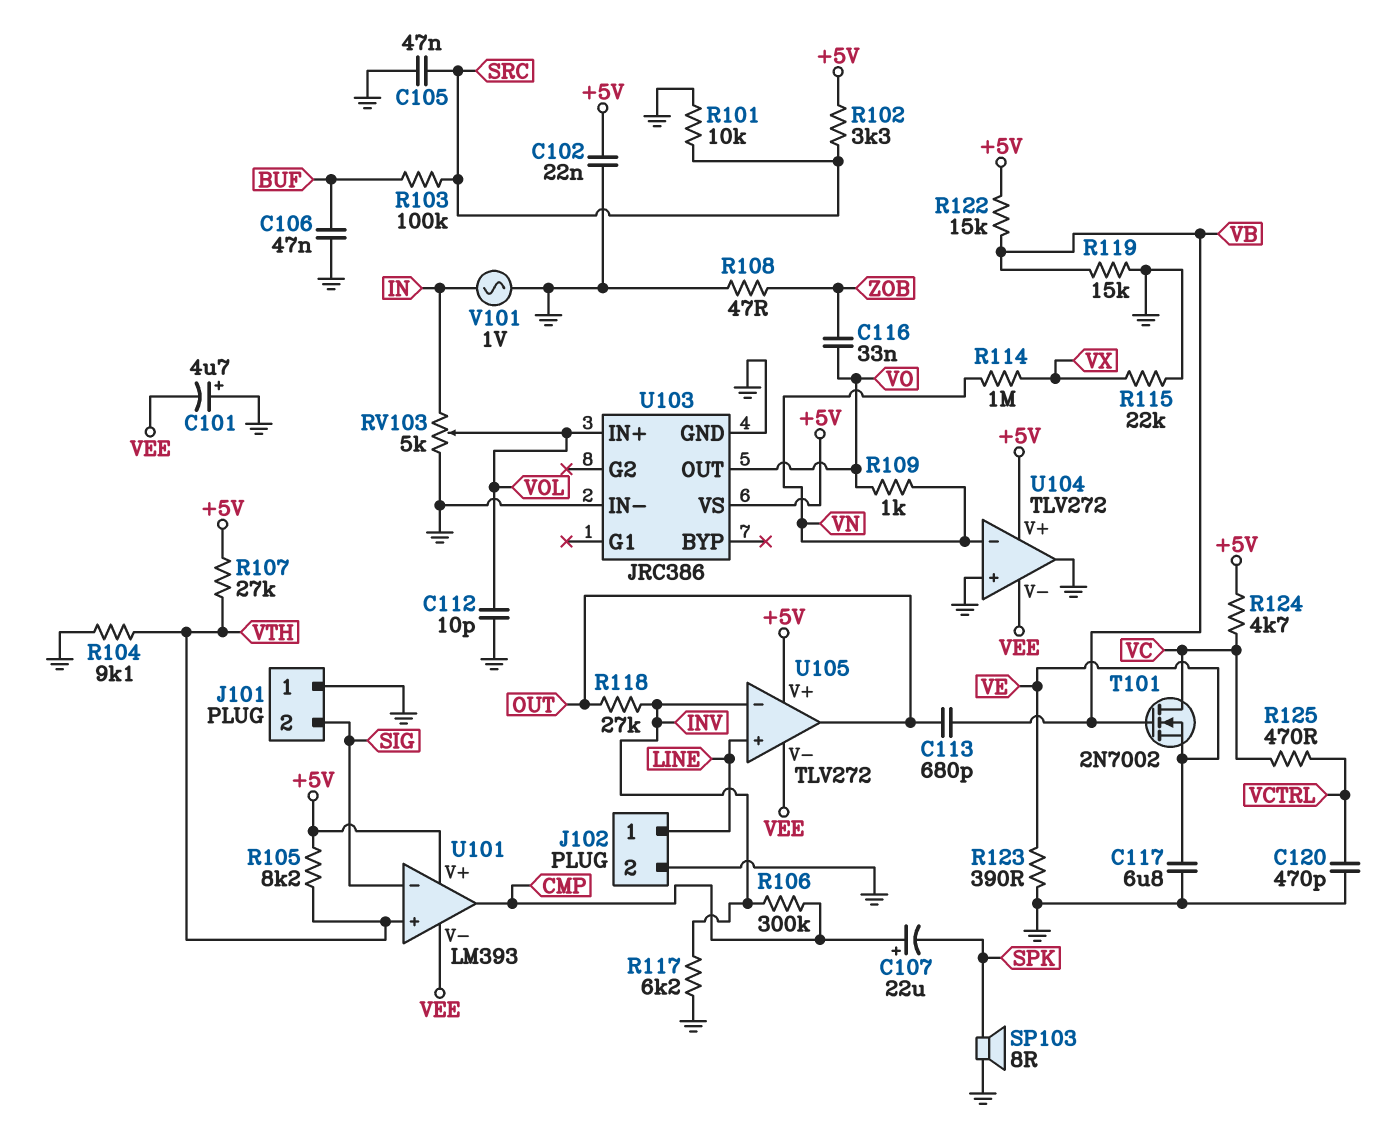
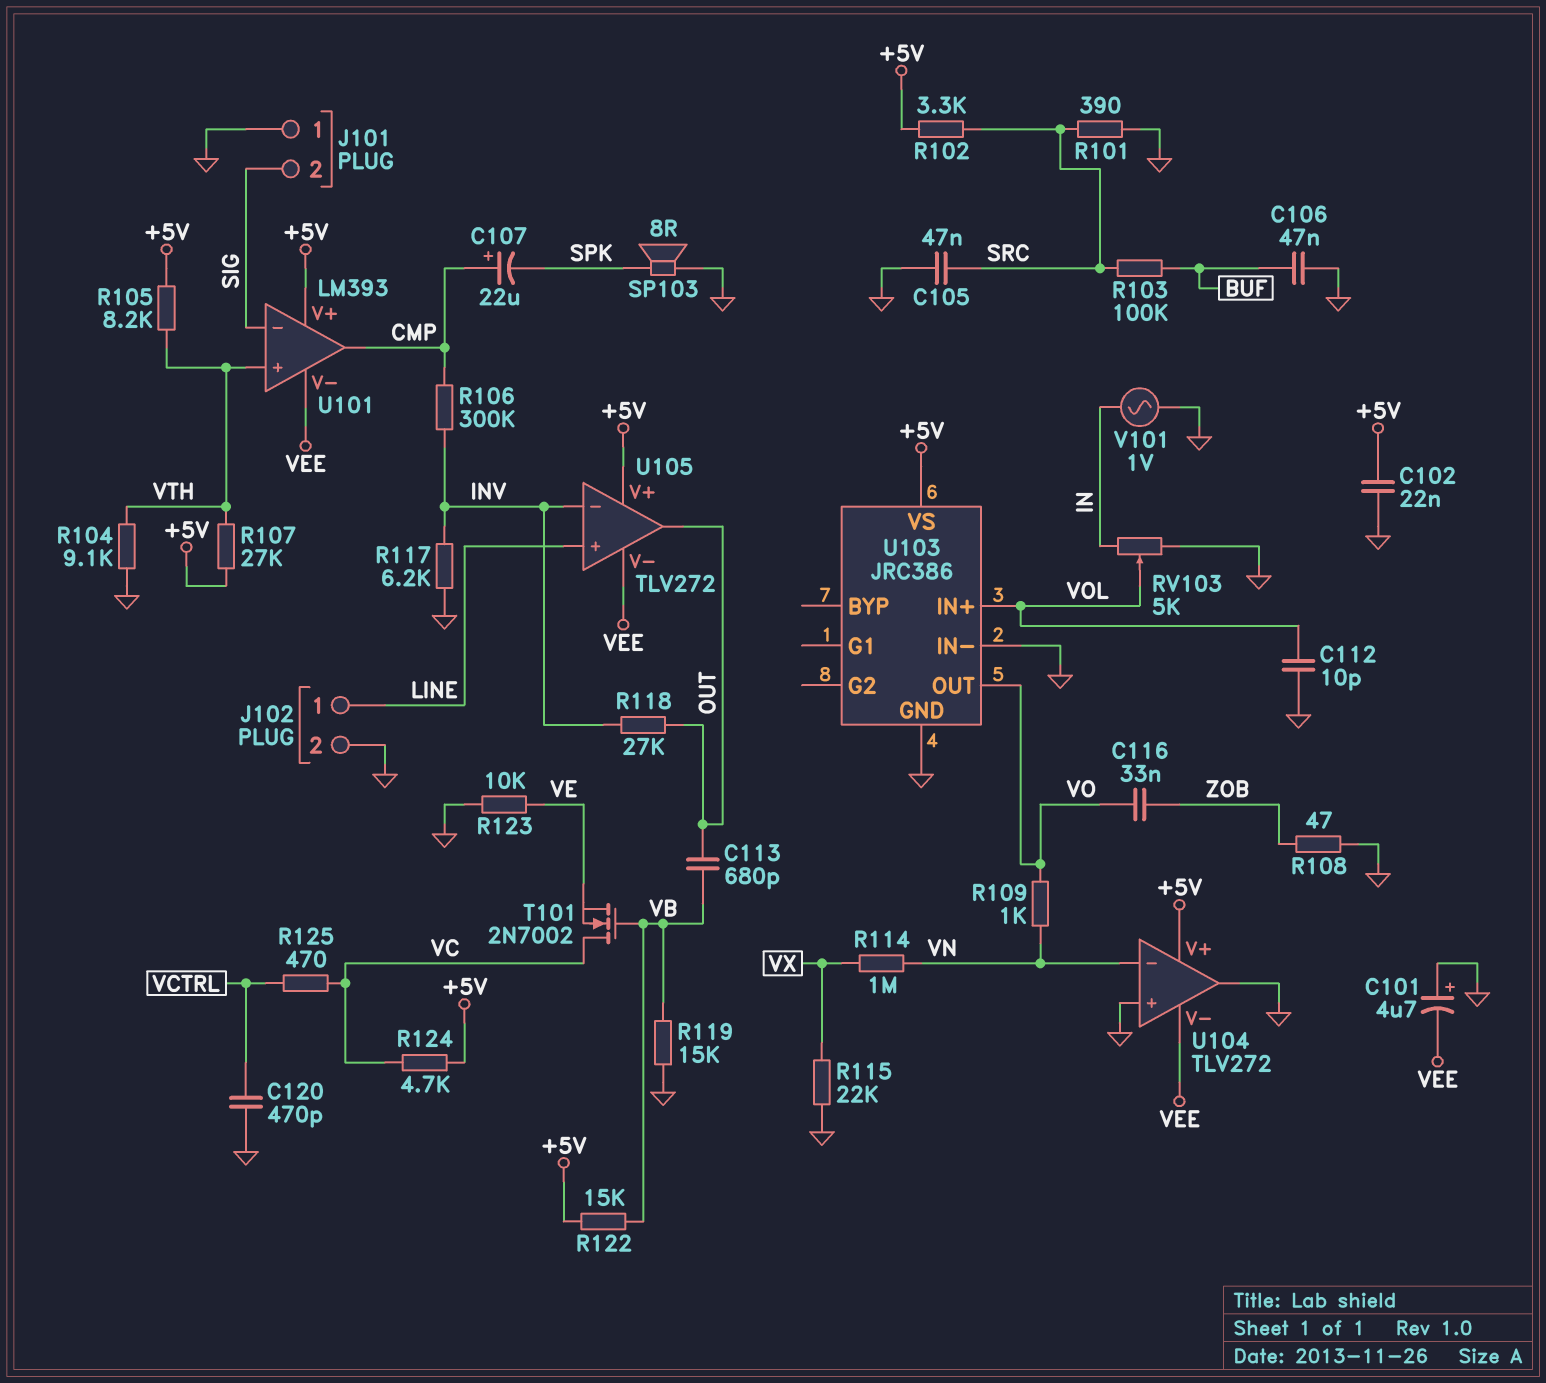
C117: 6.8uF (GND, VE) -> none
R101: 10k (GND, SRC) -> 390 (GND, SRC)
R123: 390 (GND, VE) -> 10k (GND, VE)

